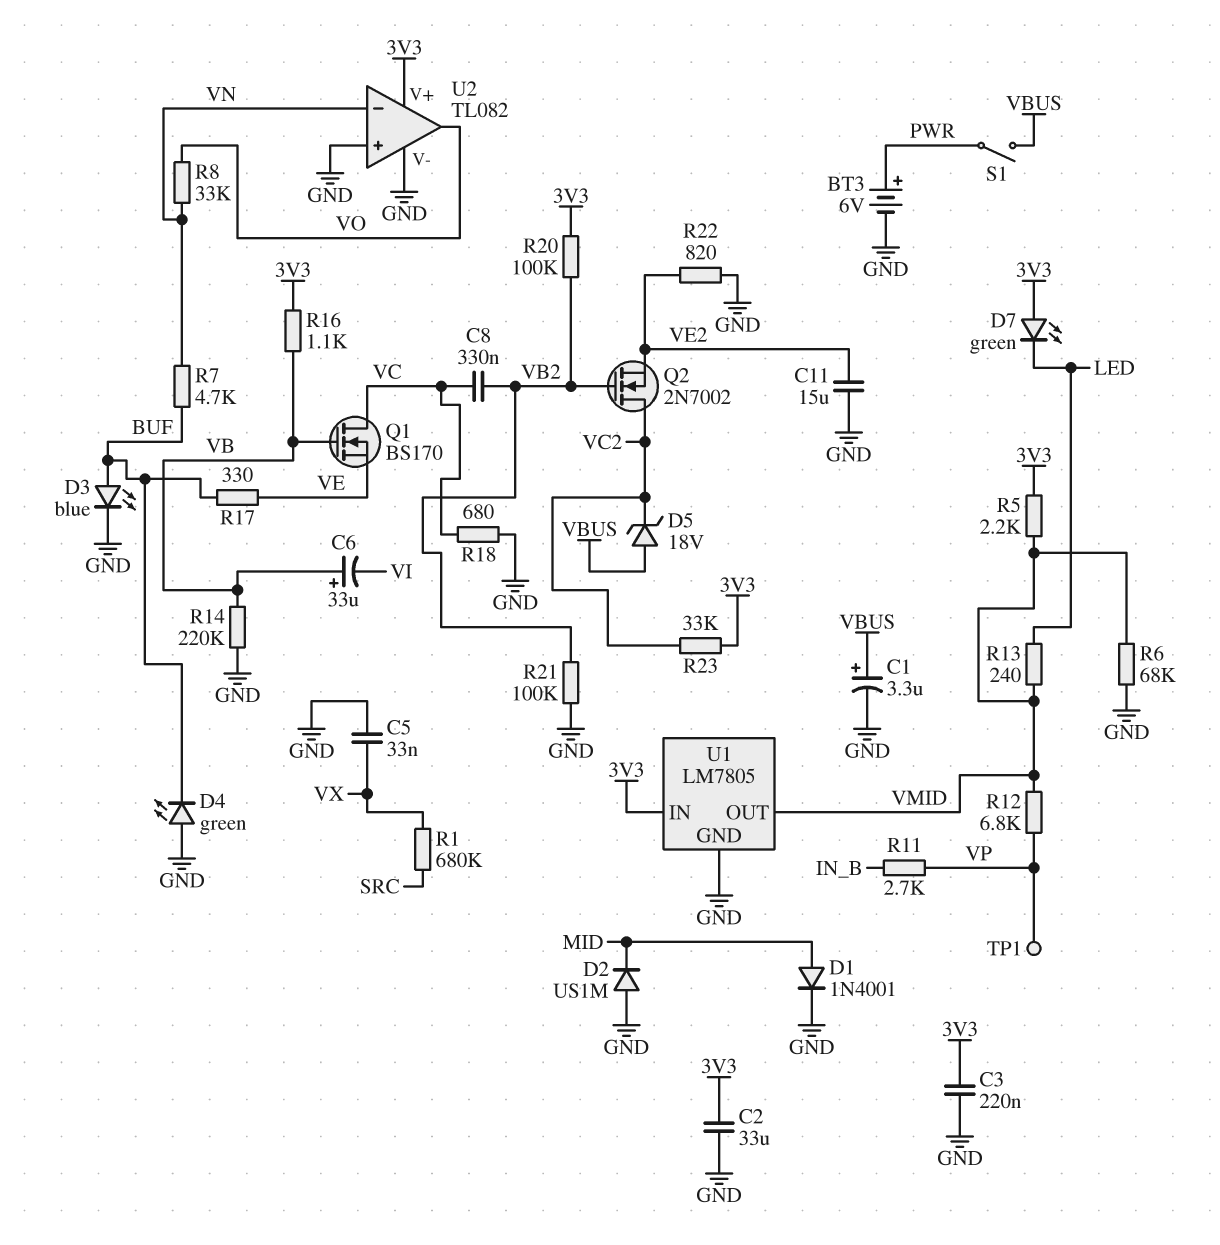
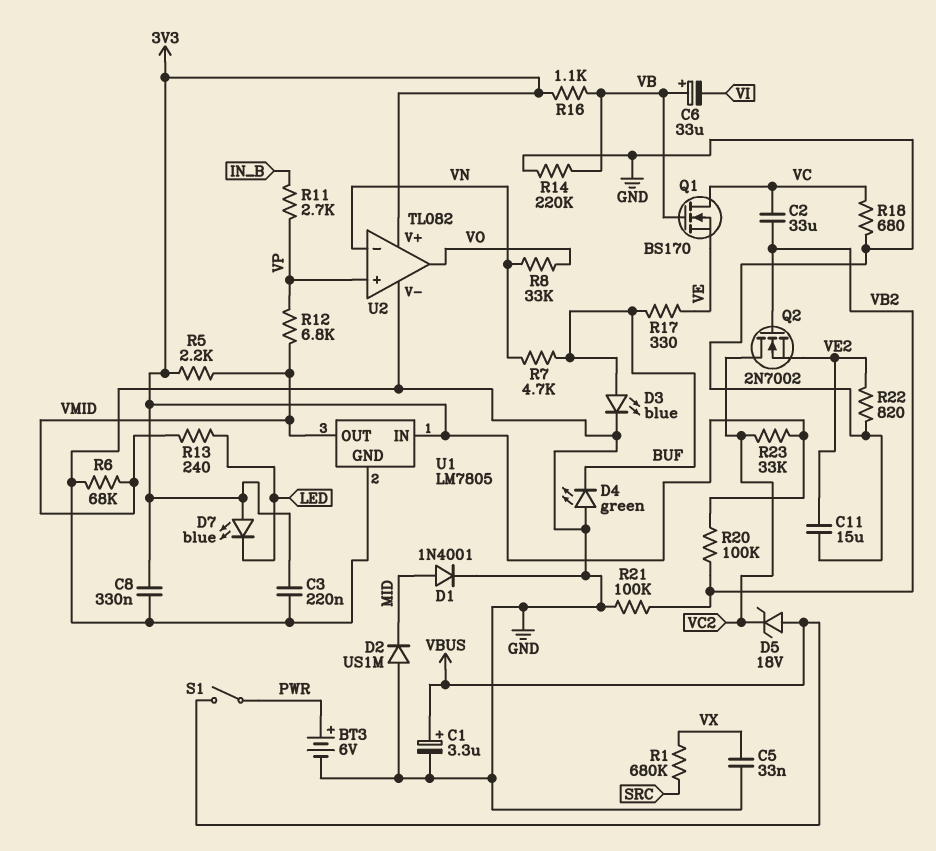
C2: 33uF (3V3, GND) -> 33uF (VB2, VC)
C8: 330nF (VB2, VC) -> 330nF (3V3, GND)
D7: LED green (A 3V3, K LED) -> LED blue (A 3V3, K LED)
TP1: test point (VP) -> none
U2 pin in+: GND -> VP

